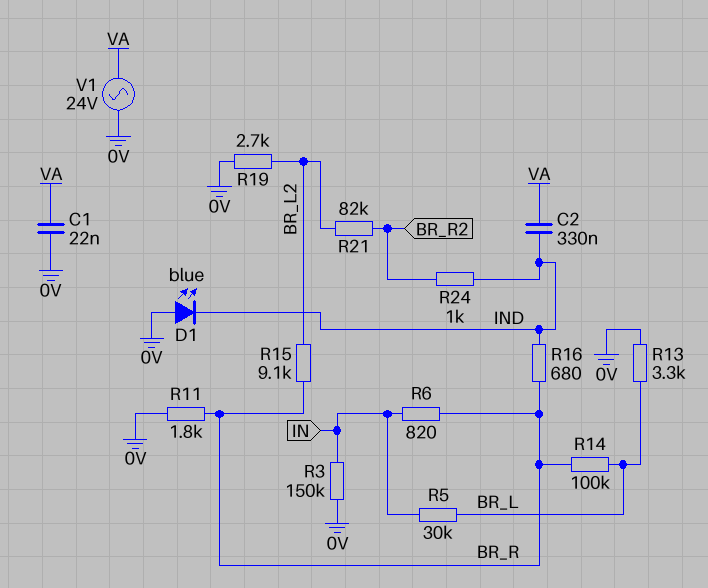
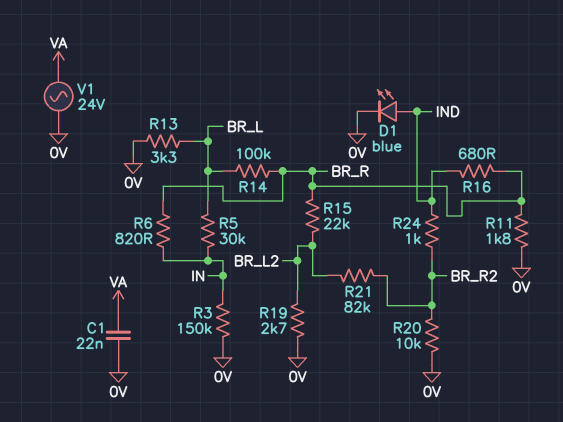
C2: 330nF (IND, VA) -> none
D1: LED blue (A 0V, K IND) -> LED blue (A IND, K 0V)
R15: 9.1k (BR_L2, BR_R) -> 22k (BR_L2, BR_R)
R20: none -> 10k (0V, BR_R2)

